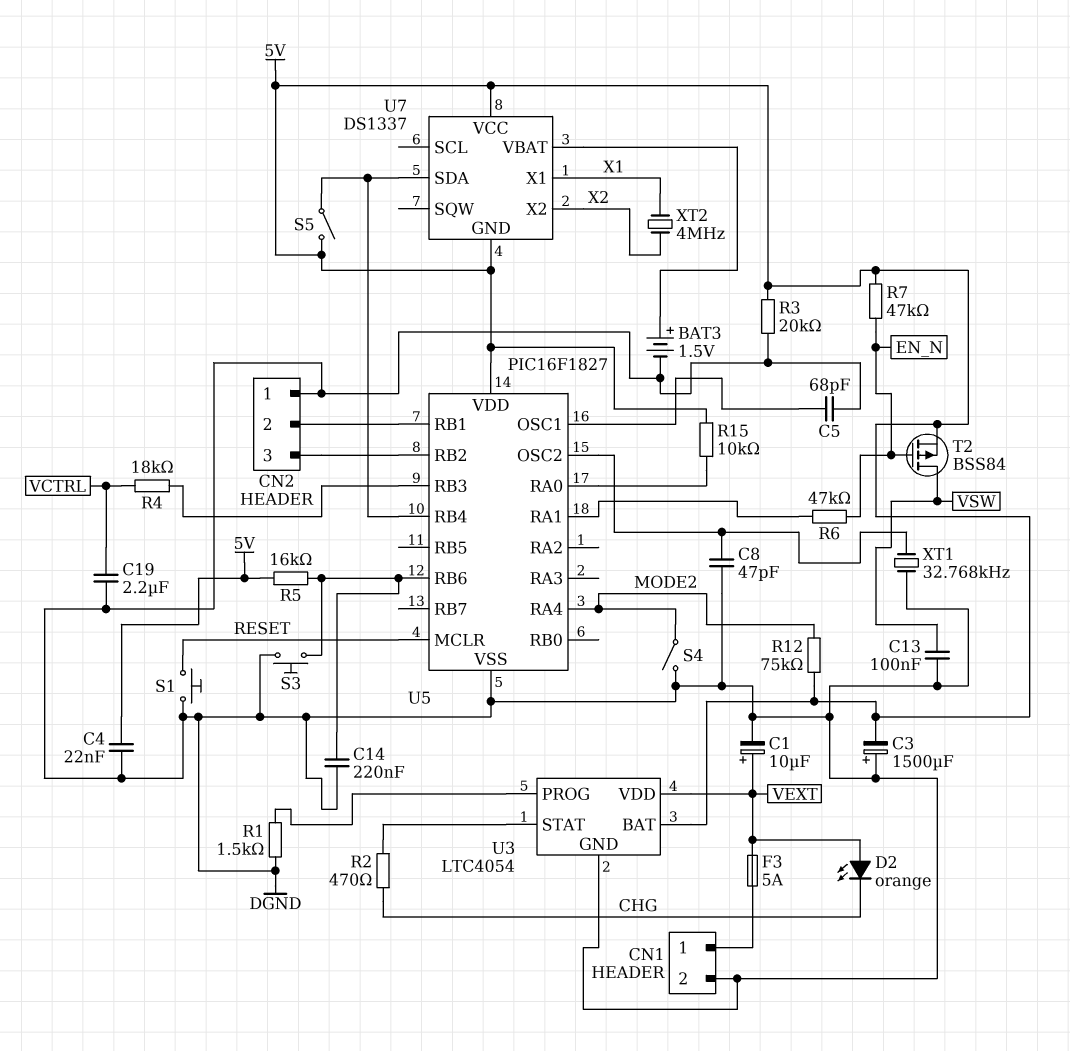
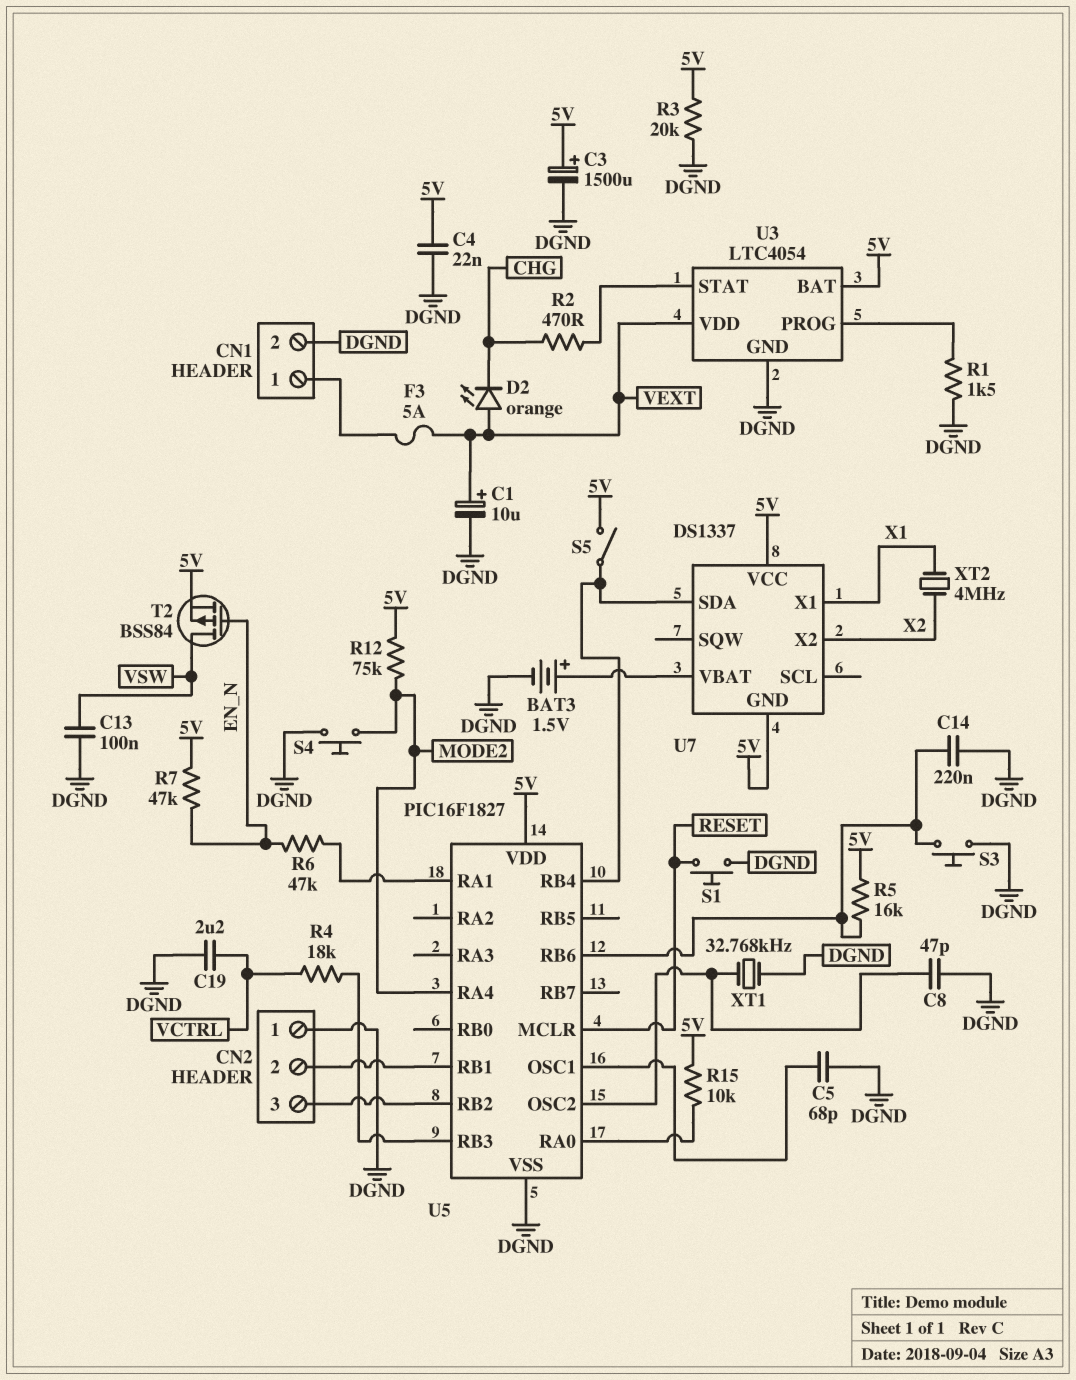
C3: 1500uF (plus DGND, minus 5V) -> 1500uF (plus 5V, minus DGND)
S4: switch (DGND, MODE2) -> button (DGND, MODE2)

